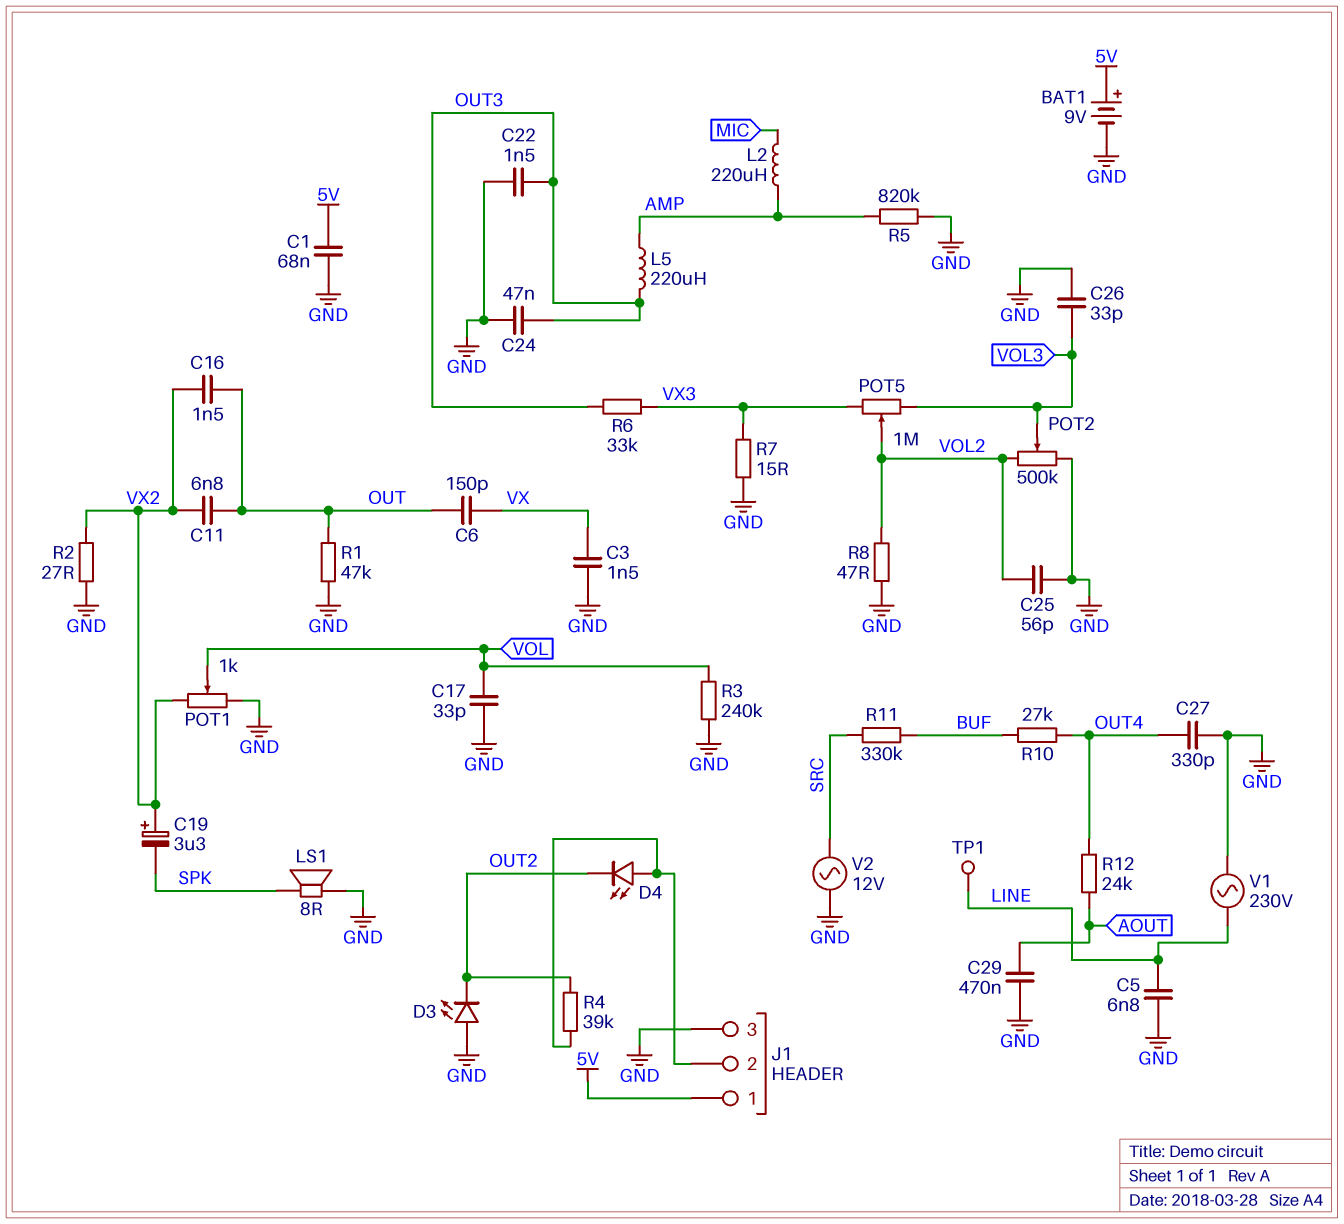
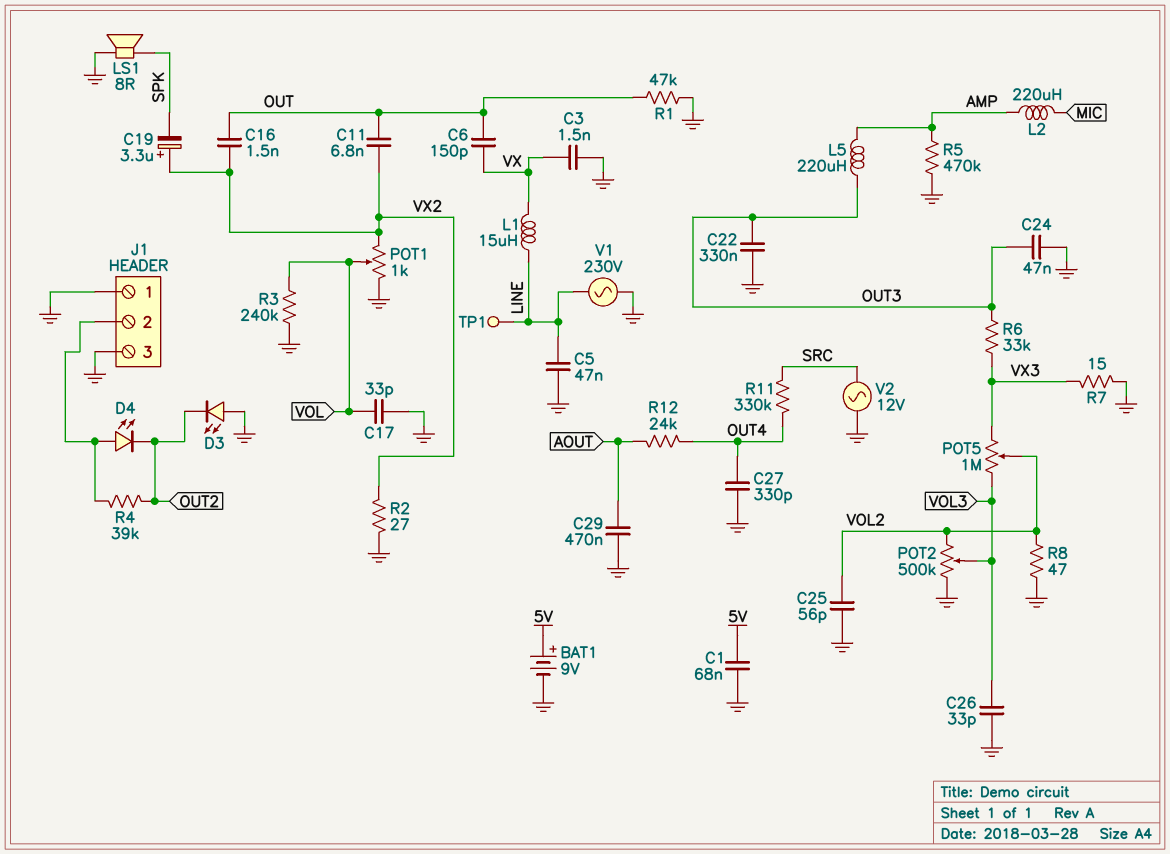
C5: 6.8nF (GND, LINE) -> 47nF (GND, LINE)
C22: 1.5nF (GND, OUT3) -> 330nF (GND, OUT3)
J1 pin 1: 5V -> GND
L1: none -> 15uH (LINE, VX)
R5: 820k (AMP, GND) -> 470k (AMP, GND)
R10: 27k (BUF, OUT4) -> none
R11: 330k (BUF, SRC) -> 330k (OUT4, SRC)

